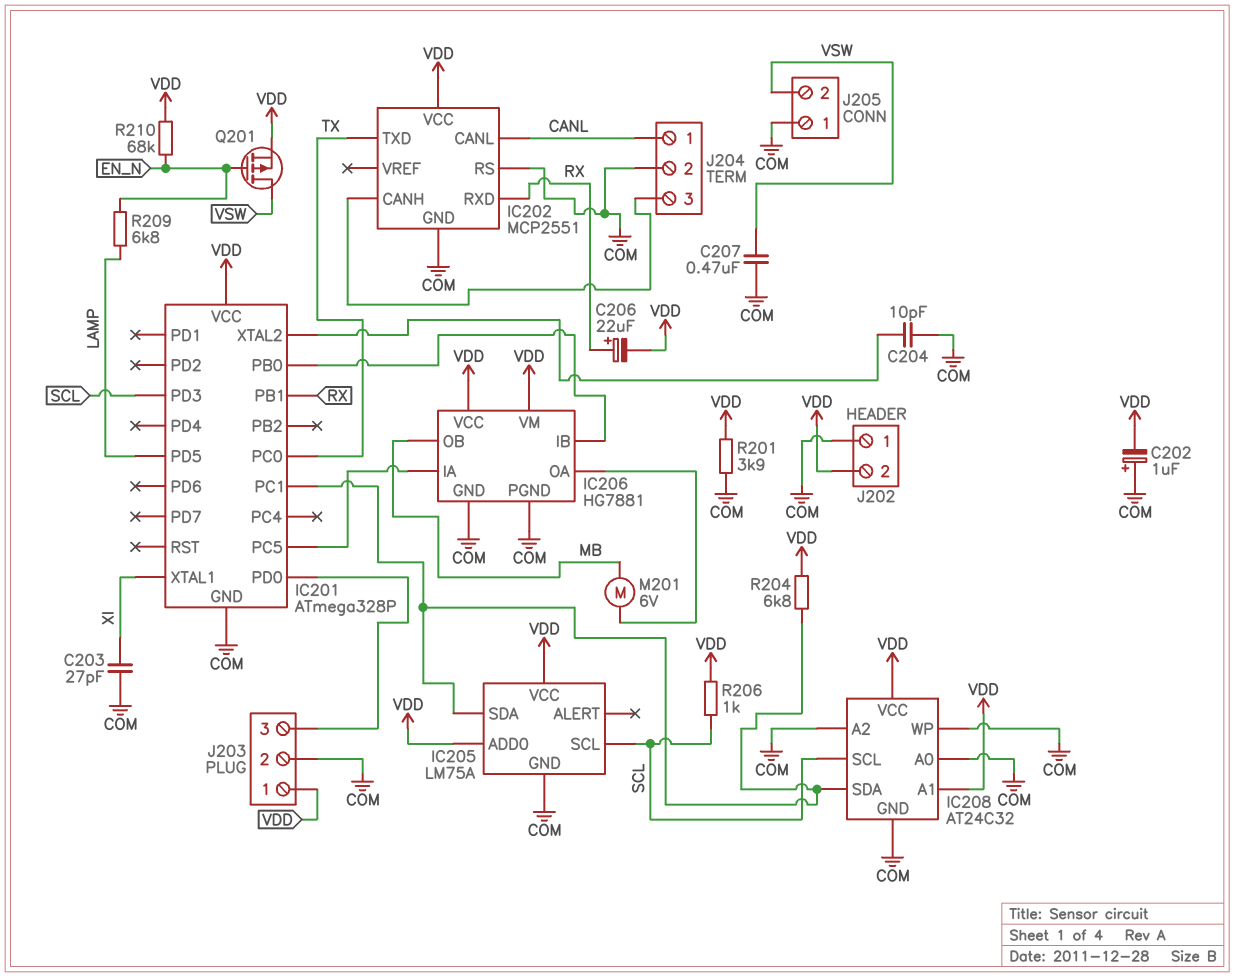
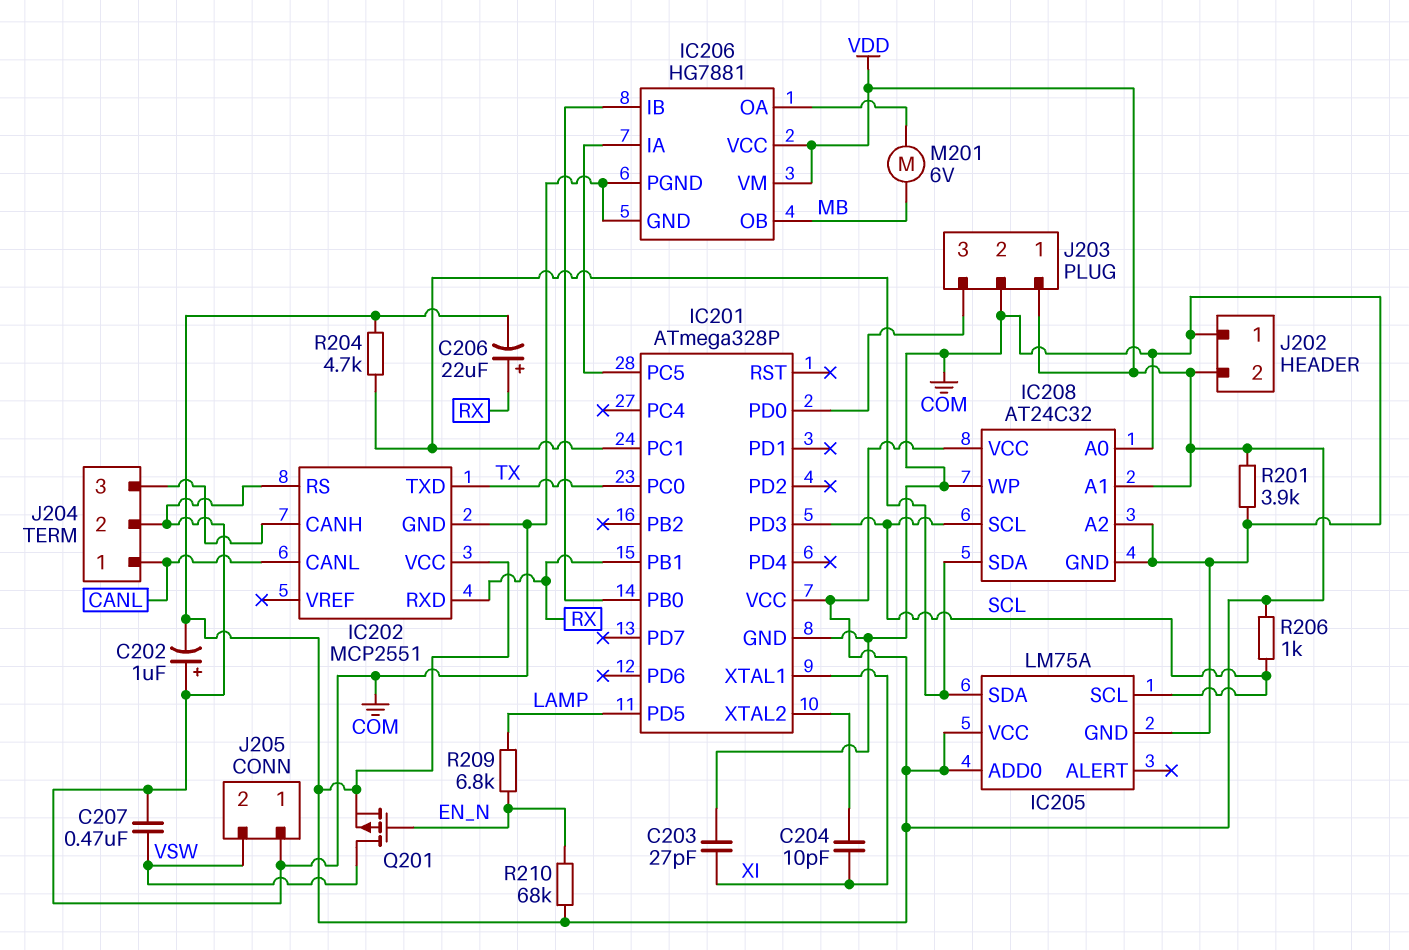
C204: 10pF (COM, IC201/XTAL2) -> 10pF (IC201/XTAL2, XI)
R204: 6.8k (IC201/PC1, VDD) -> 4.7k (IC201/PC1, VDD)

